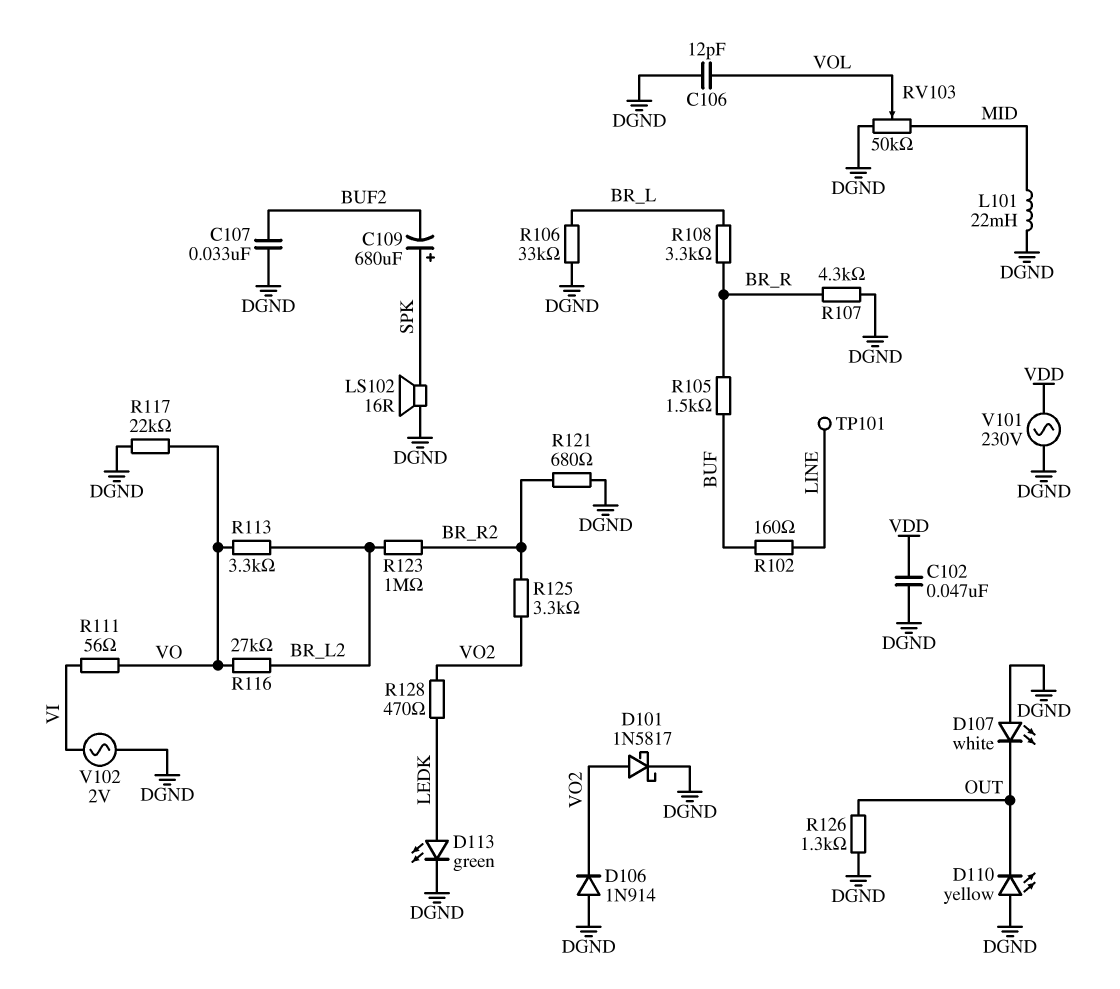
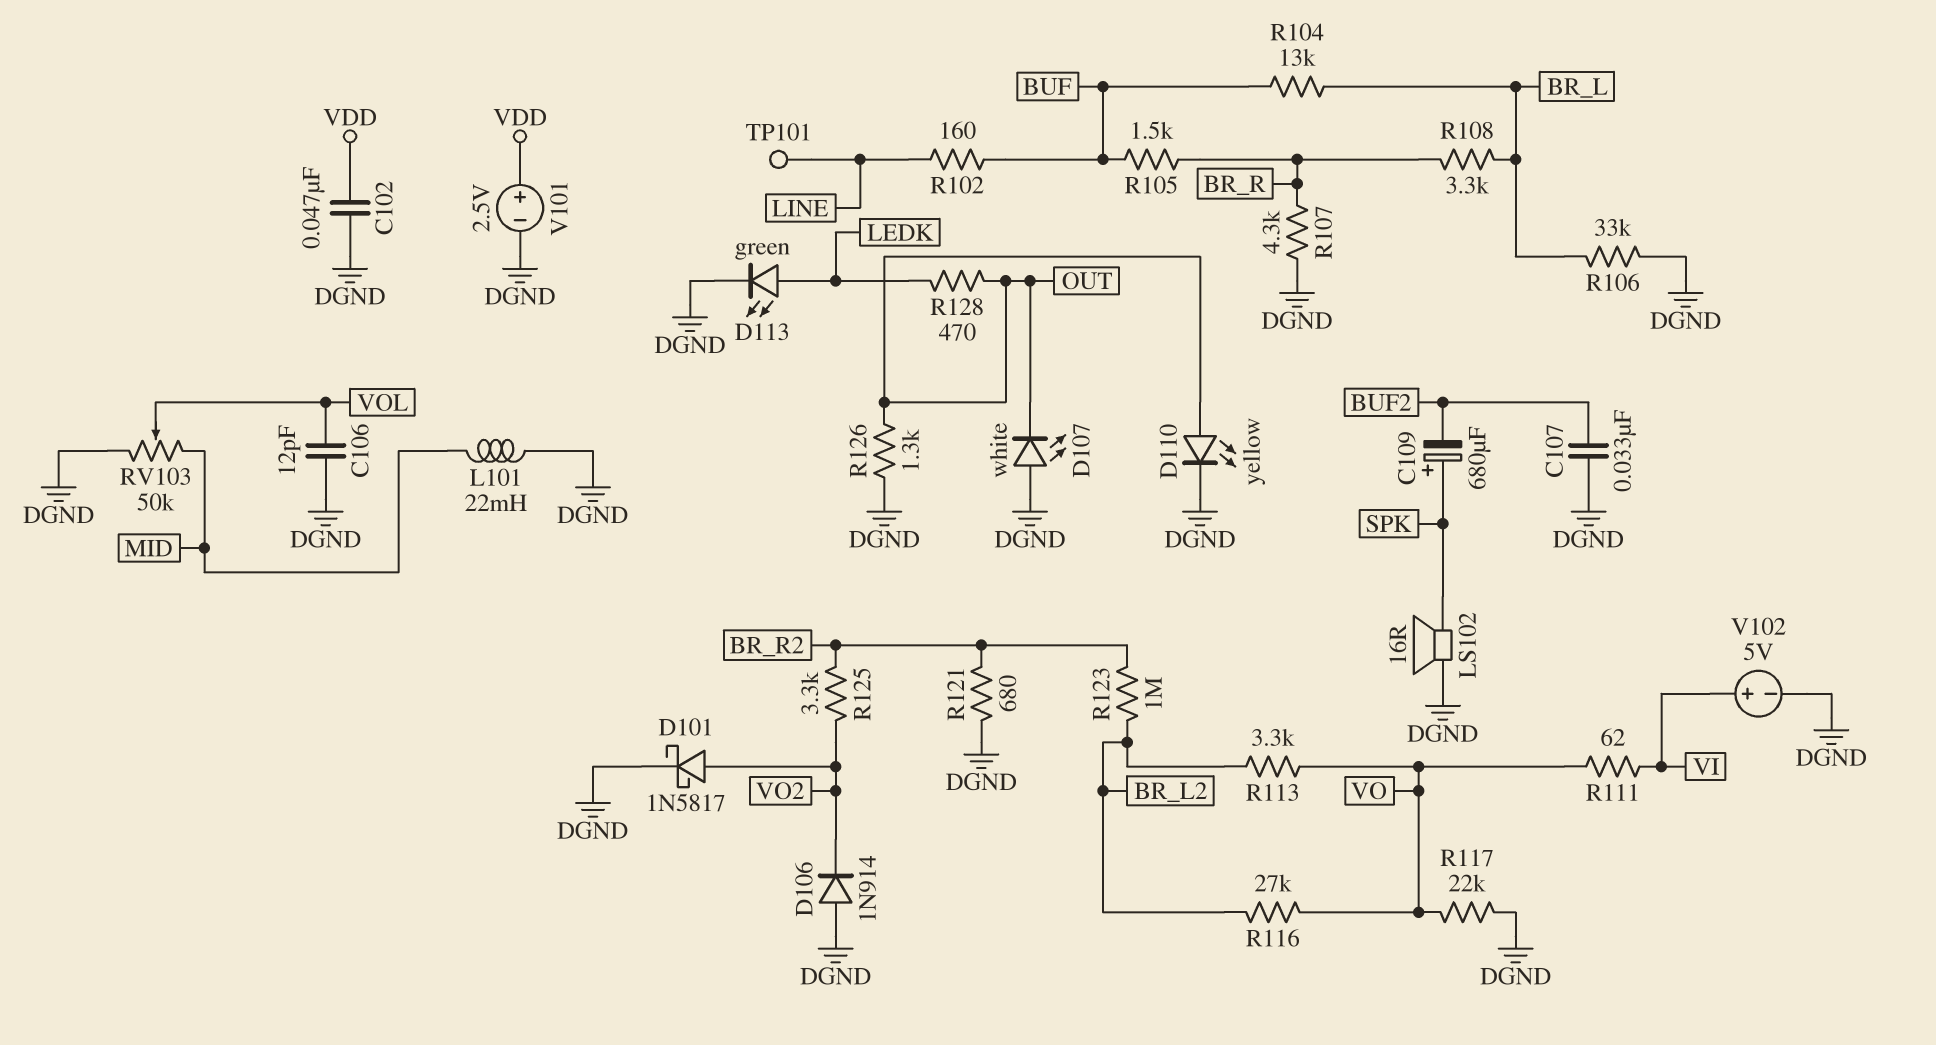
D110: LED yellow (A DGND, K OUT) -> LED yellow (A OUT, K DGND)
R104: none -> 13k (BR_L, BUF)
R111: 56 (VI, VO) -> 62 (VI, VO)
R128: 470 (LEDK, VO2) -> 470 (LEDK, OUT)
V101: AC 230V (DGND, VDD) -> 2.5V (plus VDD, minus DGND)
V102: AC 2V (DGND, VI) -> 5V (plus VI, minus DGND)

